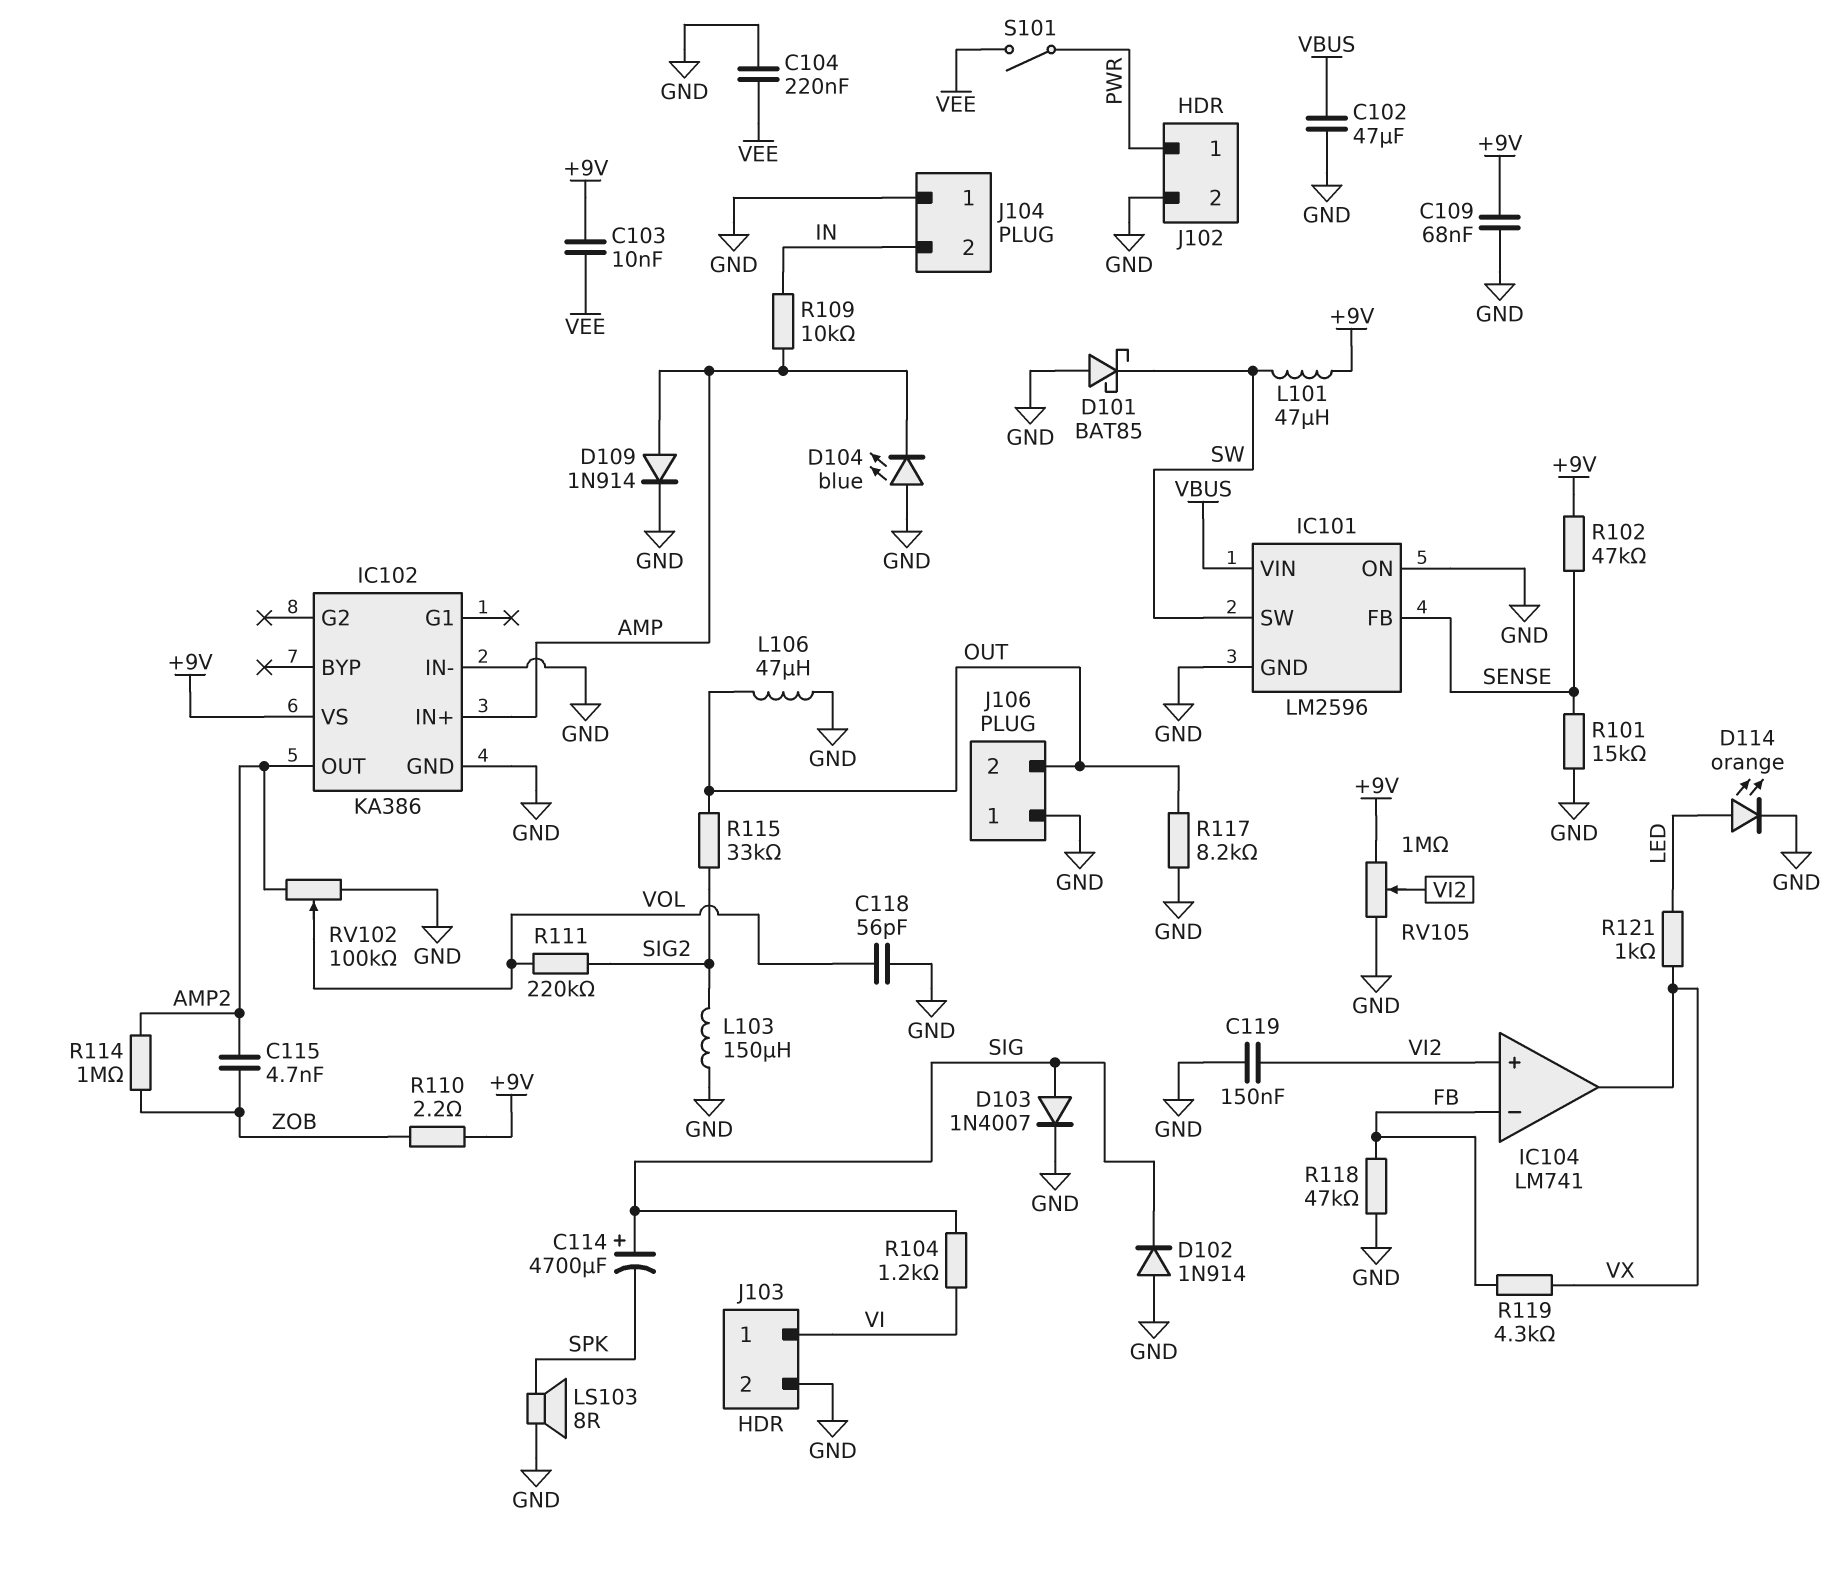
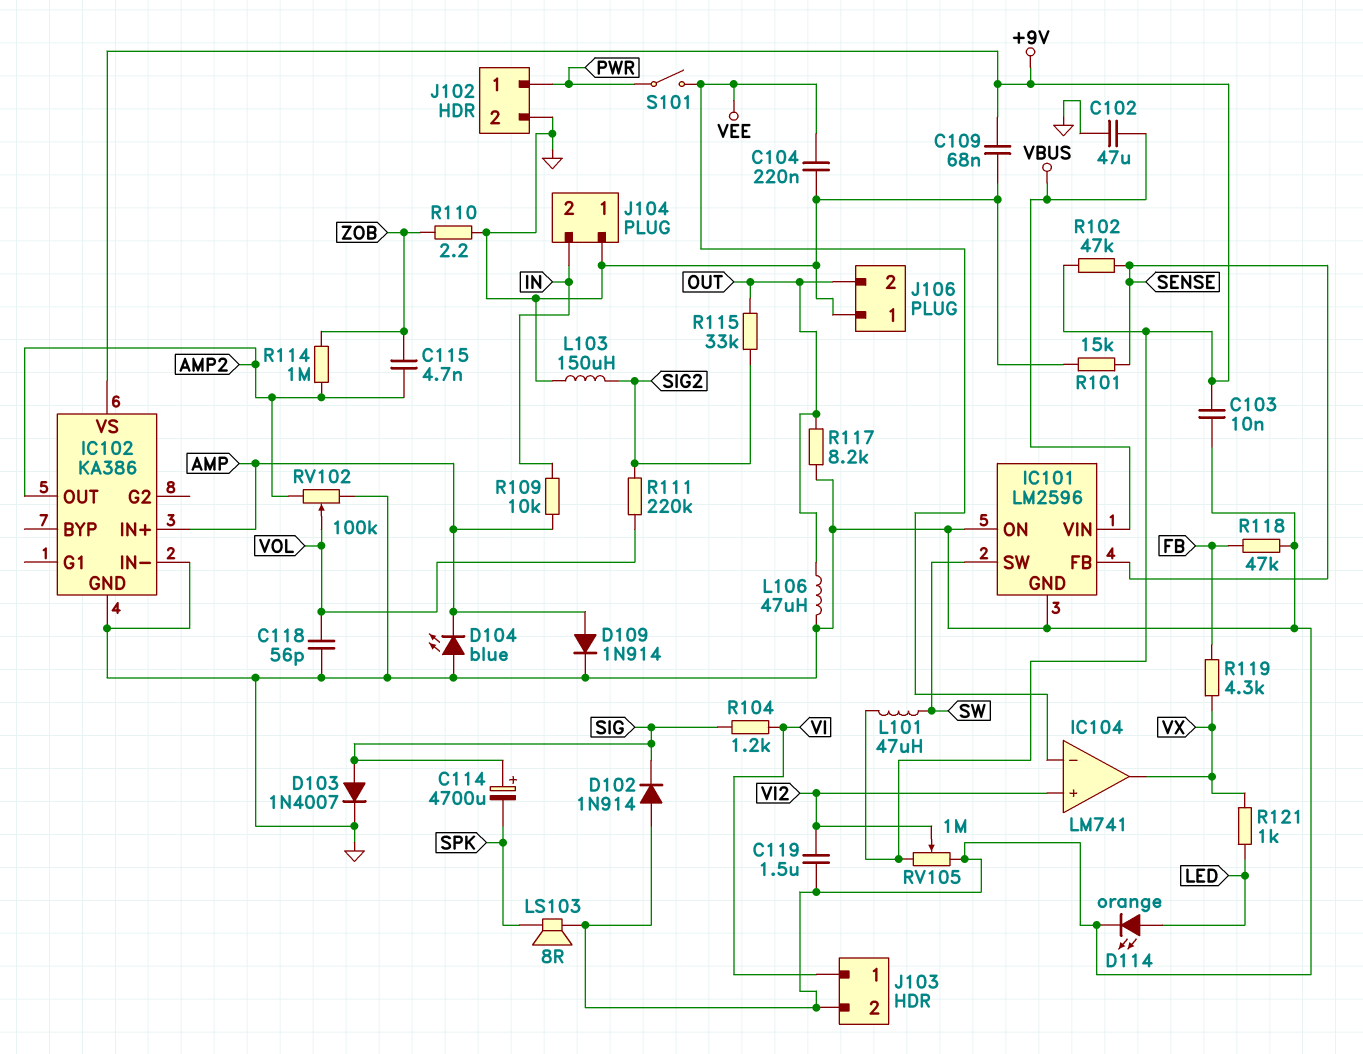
C103: 10nF (+9V, VEE) -> 10nF (+9V, GND)
C119: 150nF (GND, VI2) -> 1.5uF (GND, VI2)
D101: schottky BAT85 (A GND, K SW) -> none
IC104 pin in-: FB -> VEE
R110: 2.2 (+9V, ZOB) -> 2.2 (GND, ZOB)

